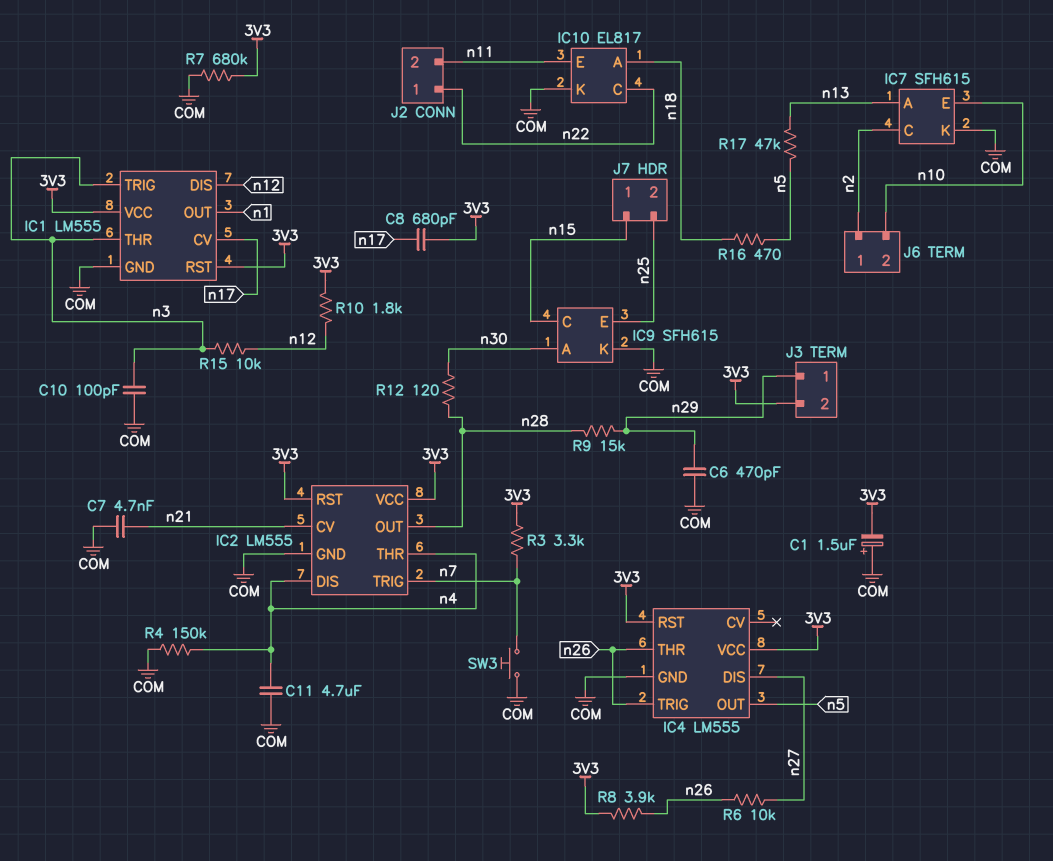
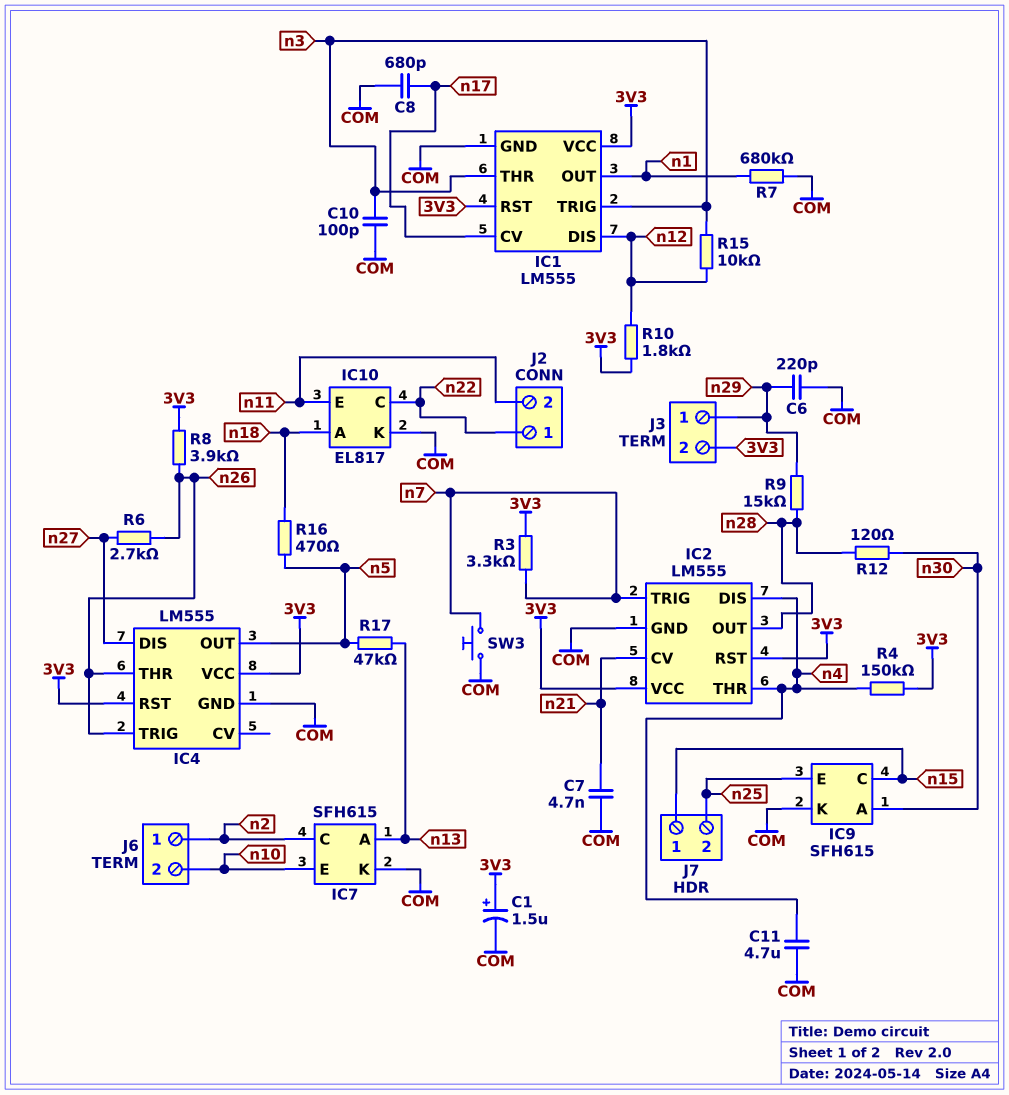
C1: 1.5uF (plus COM, minus 3V3) -> 1.5uF (plus 3V3, minus COM)
C6: 470pF (COM, n29) -> 220pF (COM, n29)
C8: 680pF (3V3, n17) -> 680pF (COM, n17)
R4: 150k (COM, n4) -> 150k (3V3, n4)
R6: 10k (n26, n27) -> 2.7k (n26, n27)
R7: 680k (3V3, COM) -> 680k (COM, n1)

